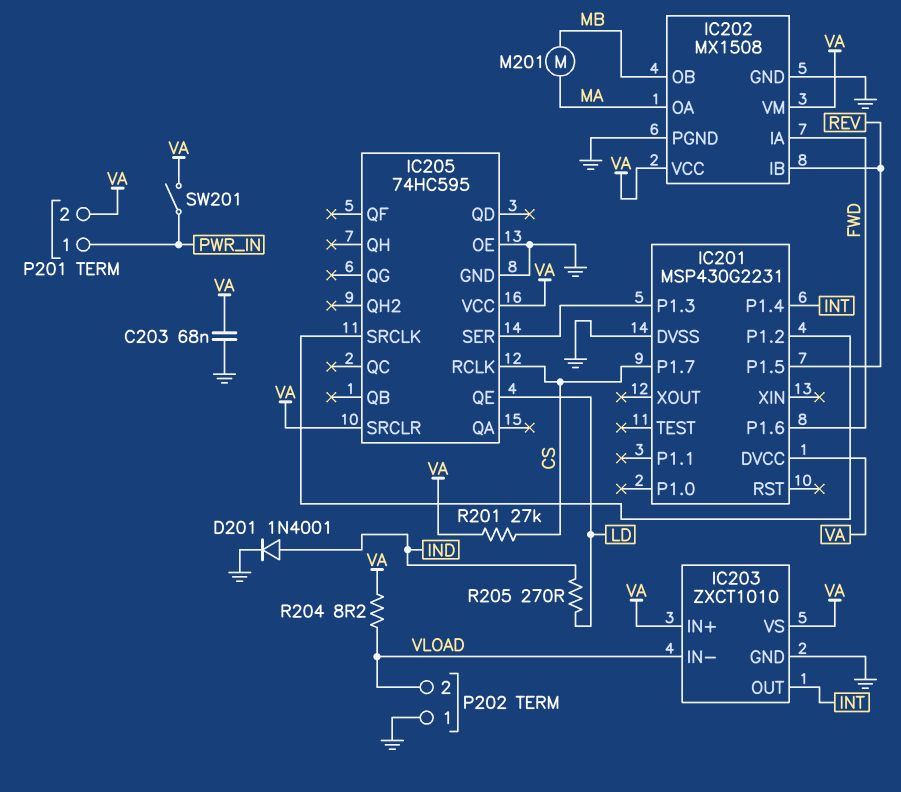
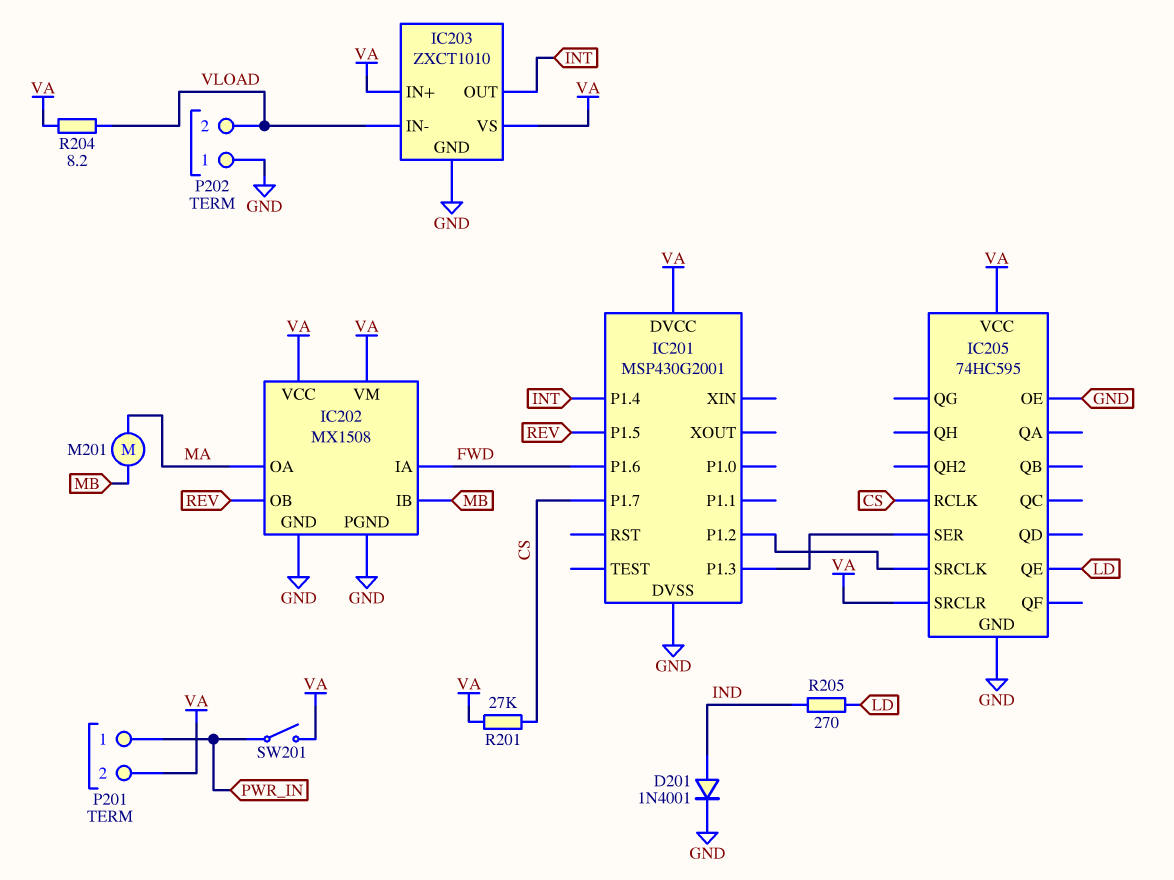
C203: 68nF (GND, VA) -> none
IC201: MSP430G2231 -> MSP430G2001
IC202 pin IB: REV -> MB
IC202 pin OB: MB -> REV

